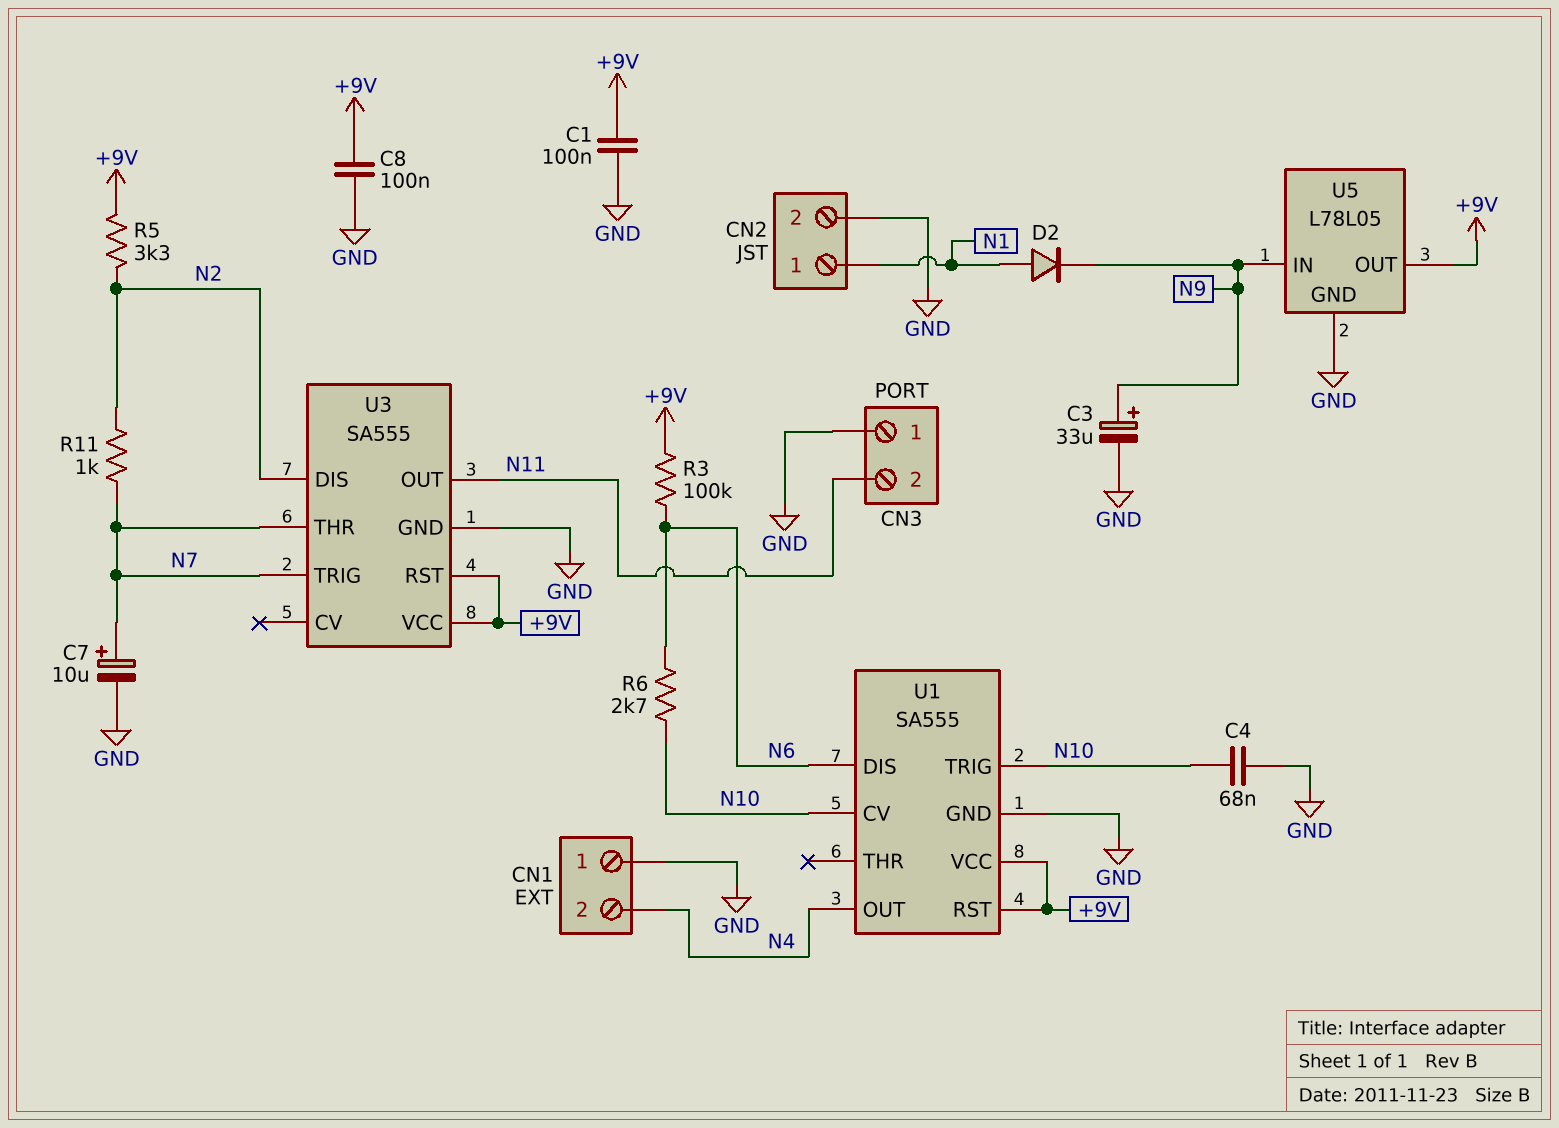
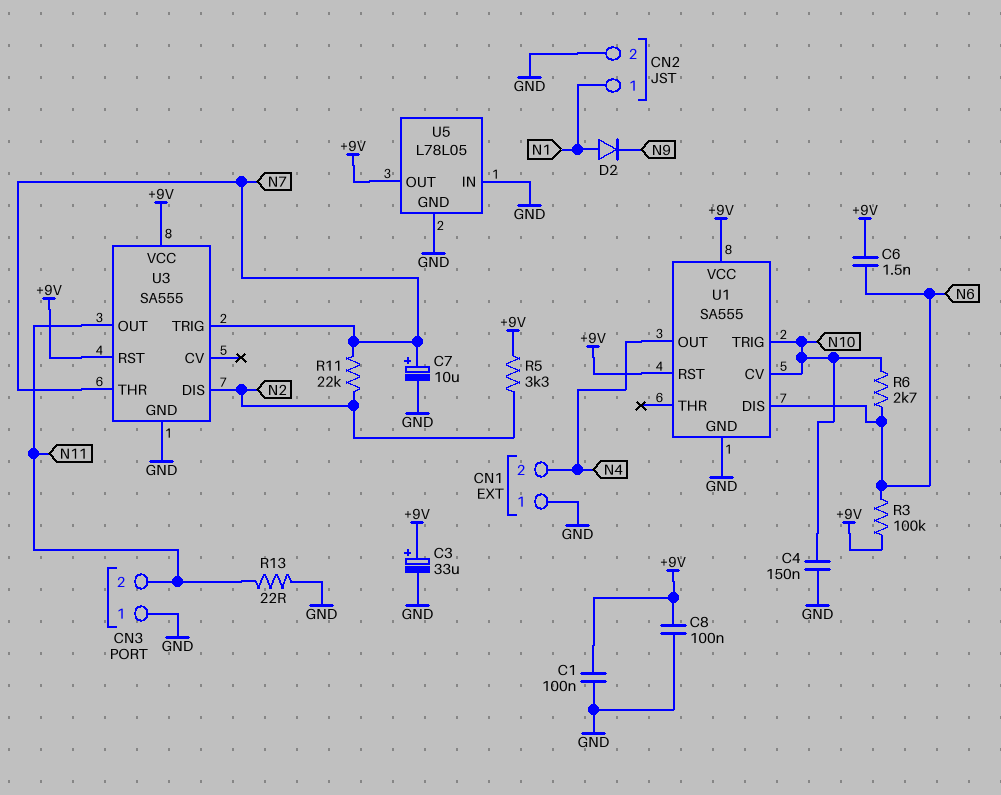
C3: 33uF (plus N9, minus GND) -> 33uF (plus +9V, minus GND)
C4: 68nF (GND, N10) -> 150nF (GND, N10)
C6: none -> 1.5nF (+9V, N6)
R11: 1k (N2, N7) -> 22k (N2, N7)
R13: none -> 22 (GND, N11)
U5 pin IN: N9 -> GND

